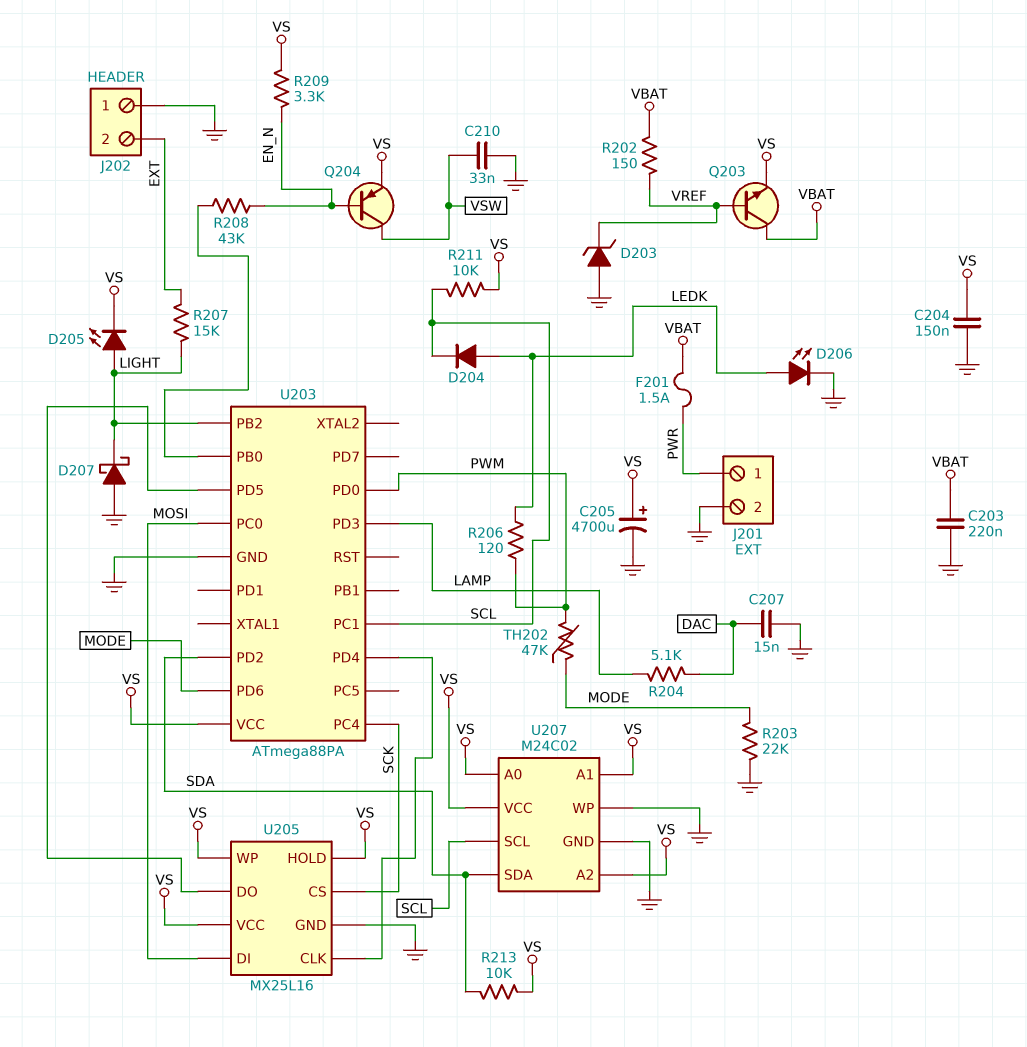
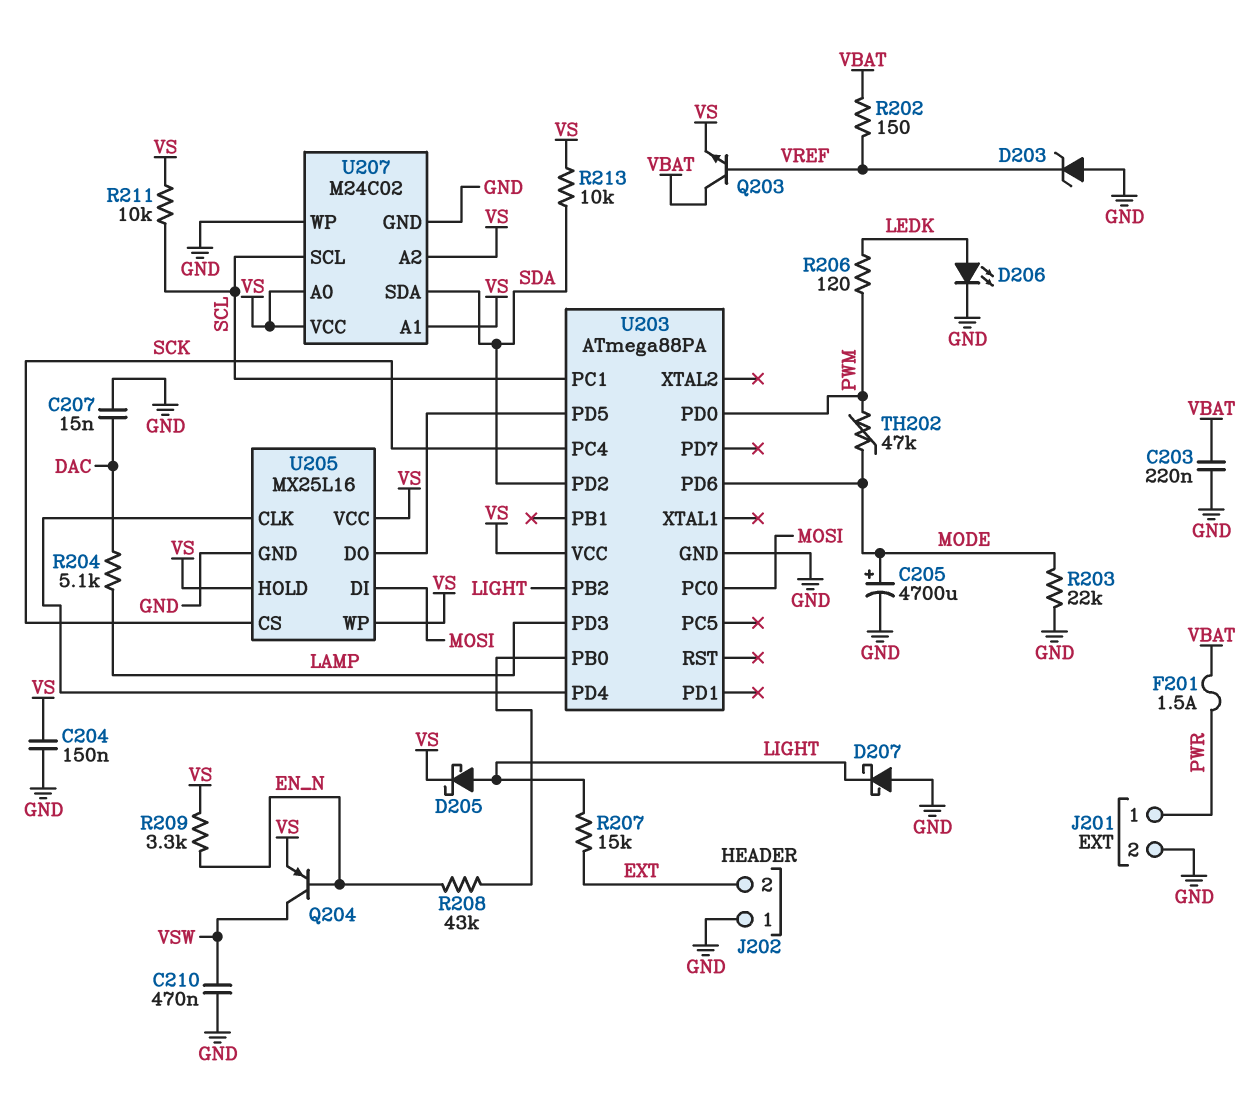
C205: 4700uF (plus VS, minus GND) -> 4700uF (plus MODE, minus GND)
C210: 33nF (GND, VSW) -> 470nF (GND, VSW)
D204: diode (A LEDK, K SCL) -> none
D205: LED (A LIGHT, K VS) -> schottky (A LIGHT, K VS)

